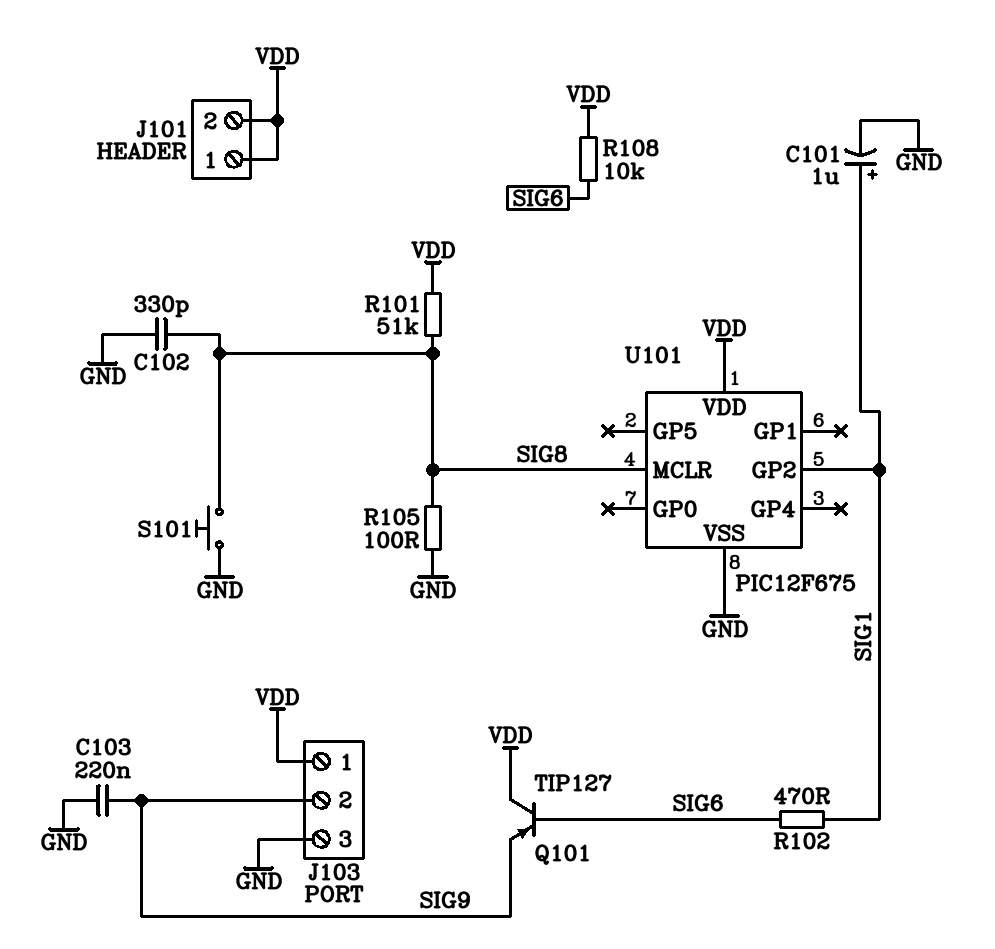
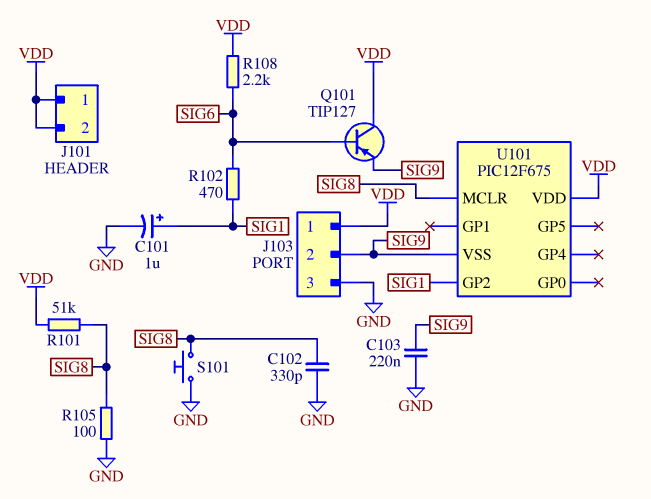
R108: 10k (SIG6, VDD) -> 2.2k (SIG6, VDD)
U101 pin VSS: GND -> SIG9

